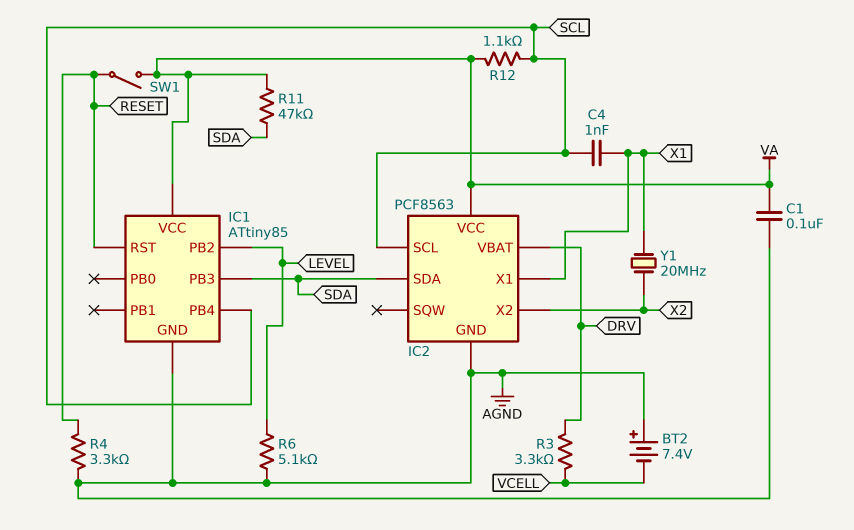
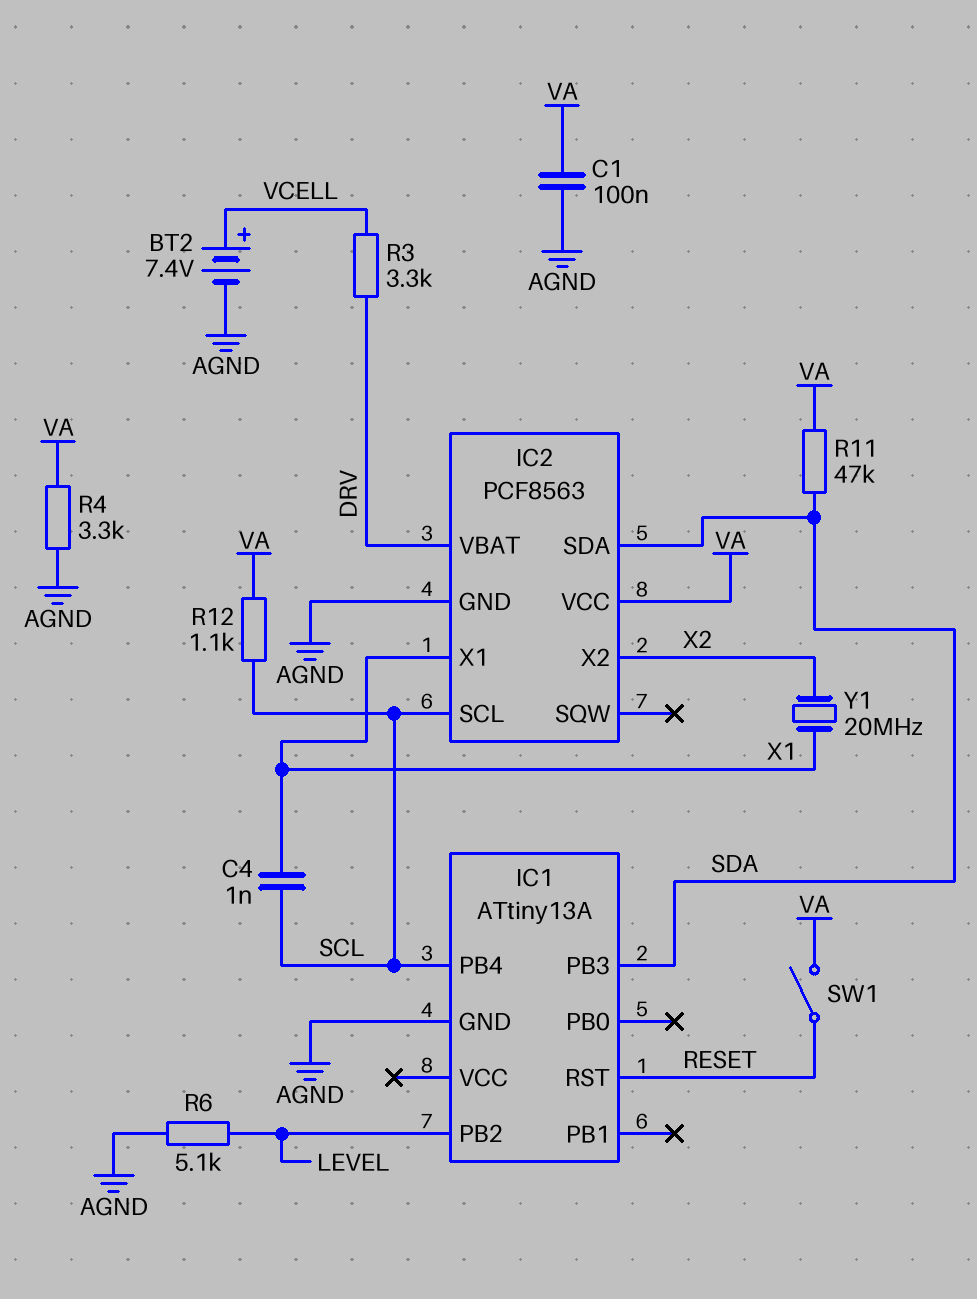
BT2: 7.4V (plus AGND, minus VCELL) -> 7.4V (plus VCELL, minus AGND)
IC1: ATtiny85 -> ATtiny13A
IC1 pin VCC: VA -> none
R4: 3.3k (AGND, RESET) -> 3.3k (AGND, VA)

